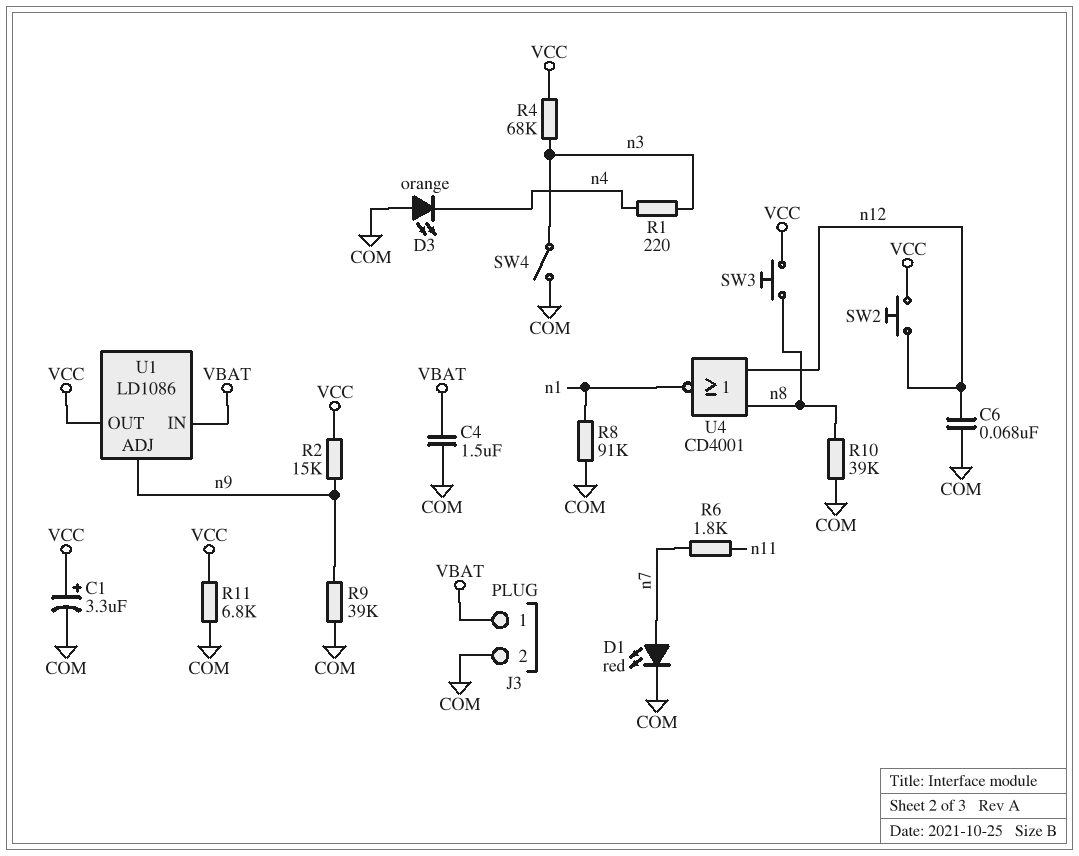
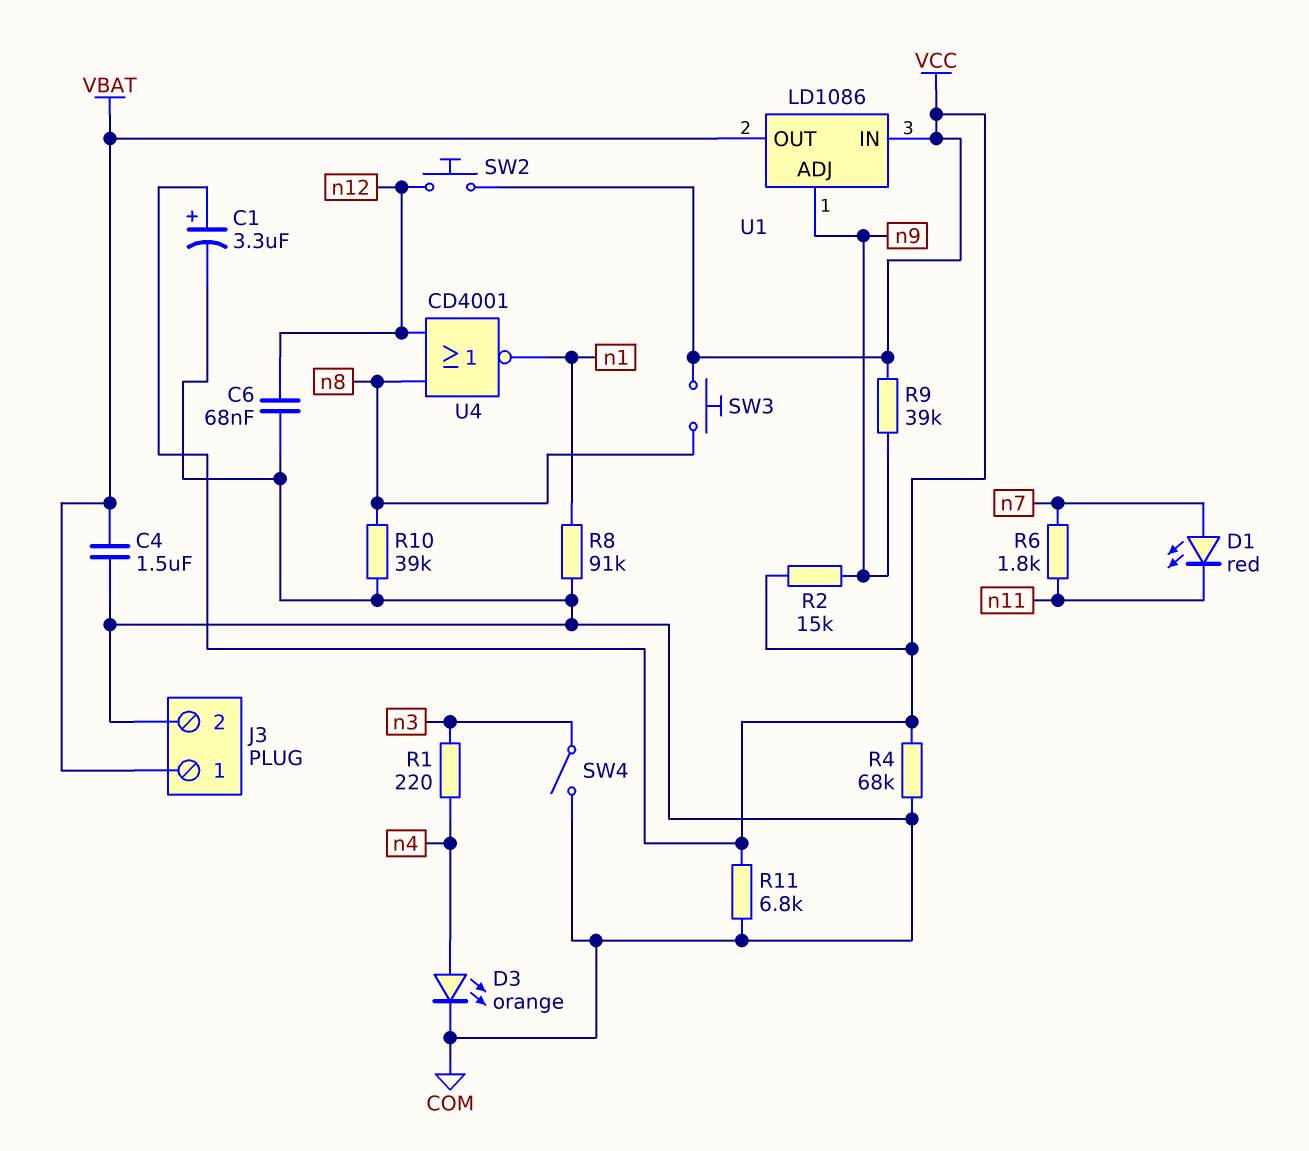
D1: LED red (A n7, K COM) -> LED red (A n7, K n11)
D3: LED orange (A COM, K n4) -> LED orange (A n4, K COM)
R4: 68k (VCC, n3) -> 68k (COM, VCC)
R9: 39k (COM, n9) -> 39k (VCC, n9)
U1 pin IN: VBAT -> VCC
U1 pin OUT: VCC -> VBAT

